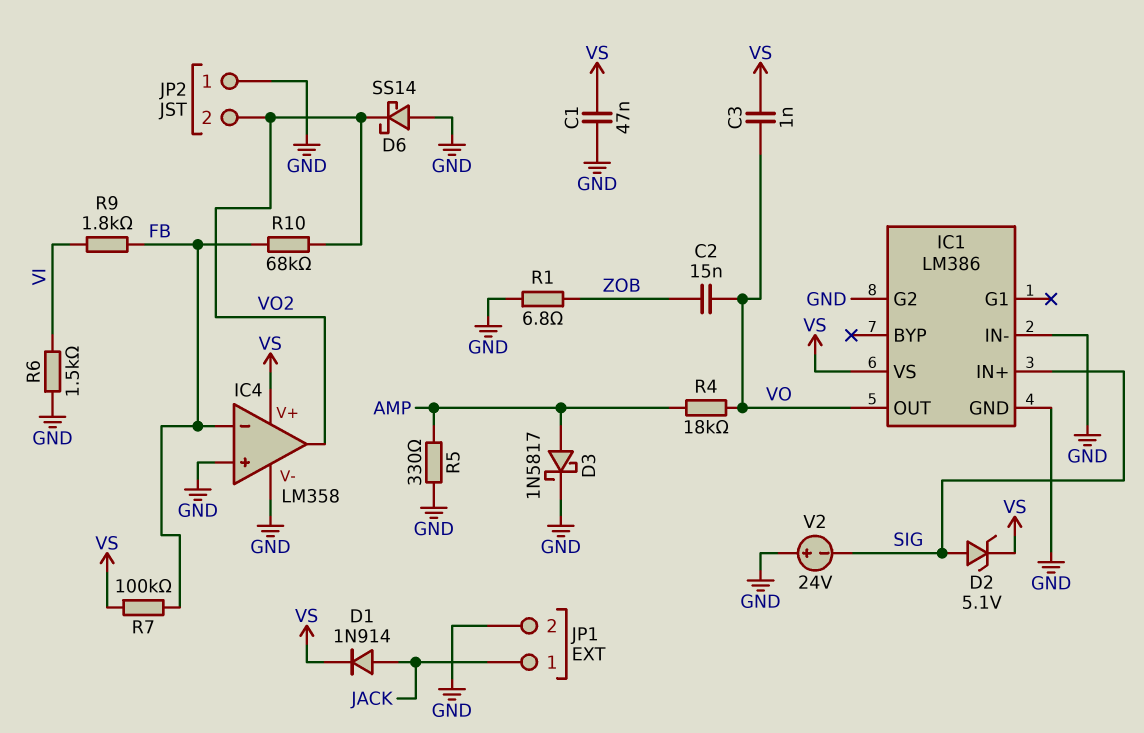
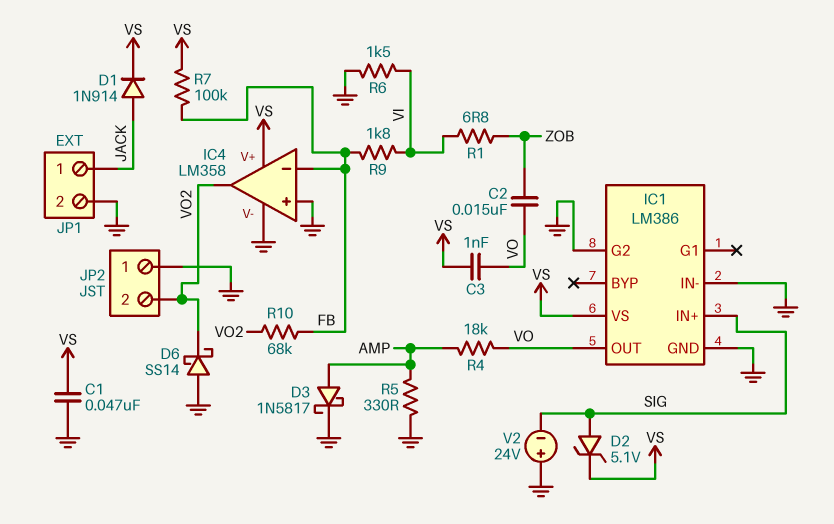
R1: 6.8 (GND, ZOB) -> 6.8 (VI, ZOB)

